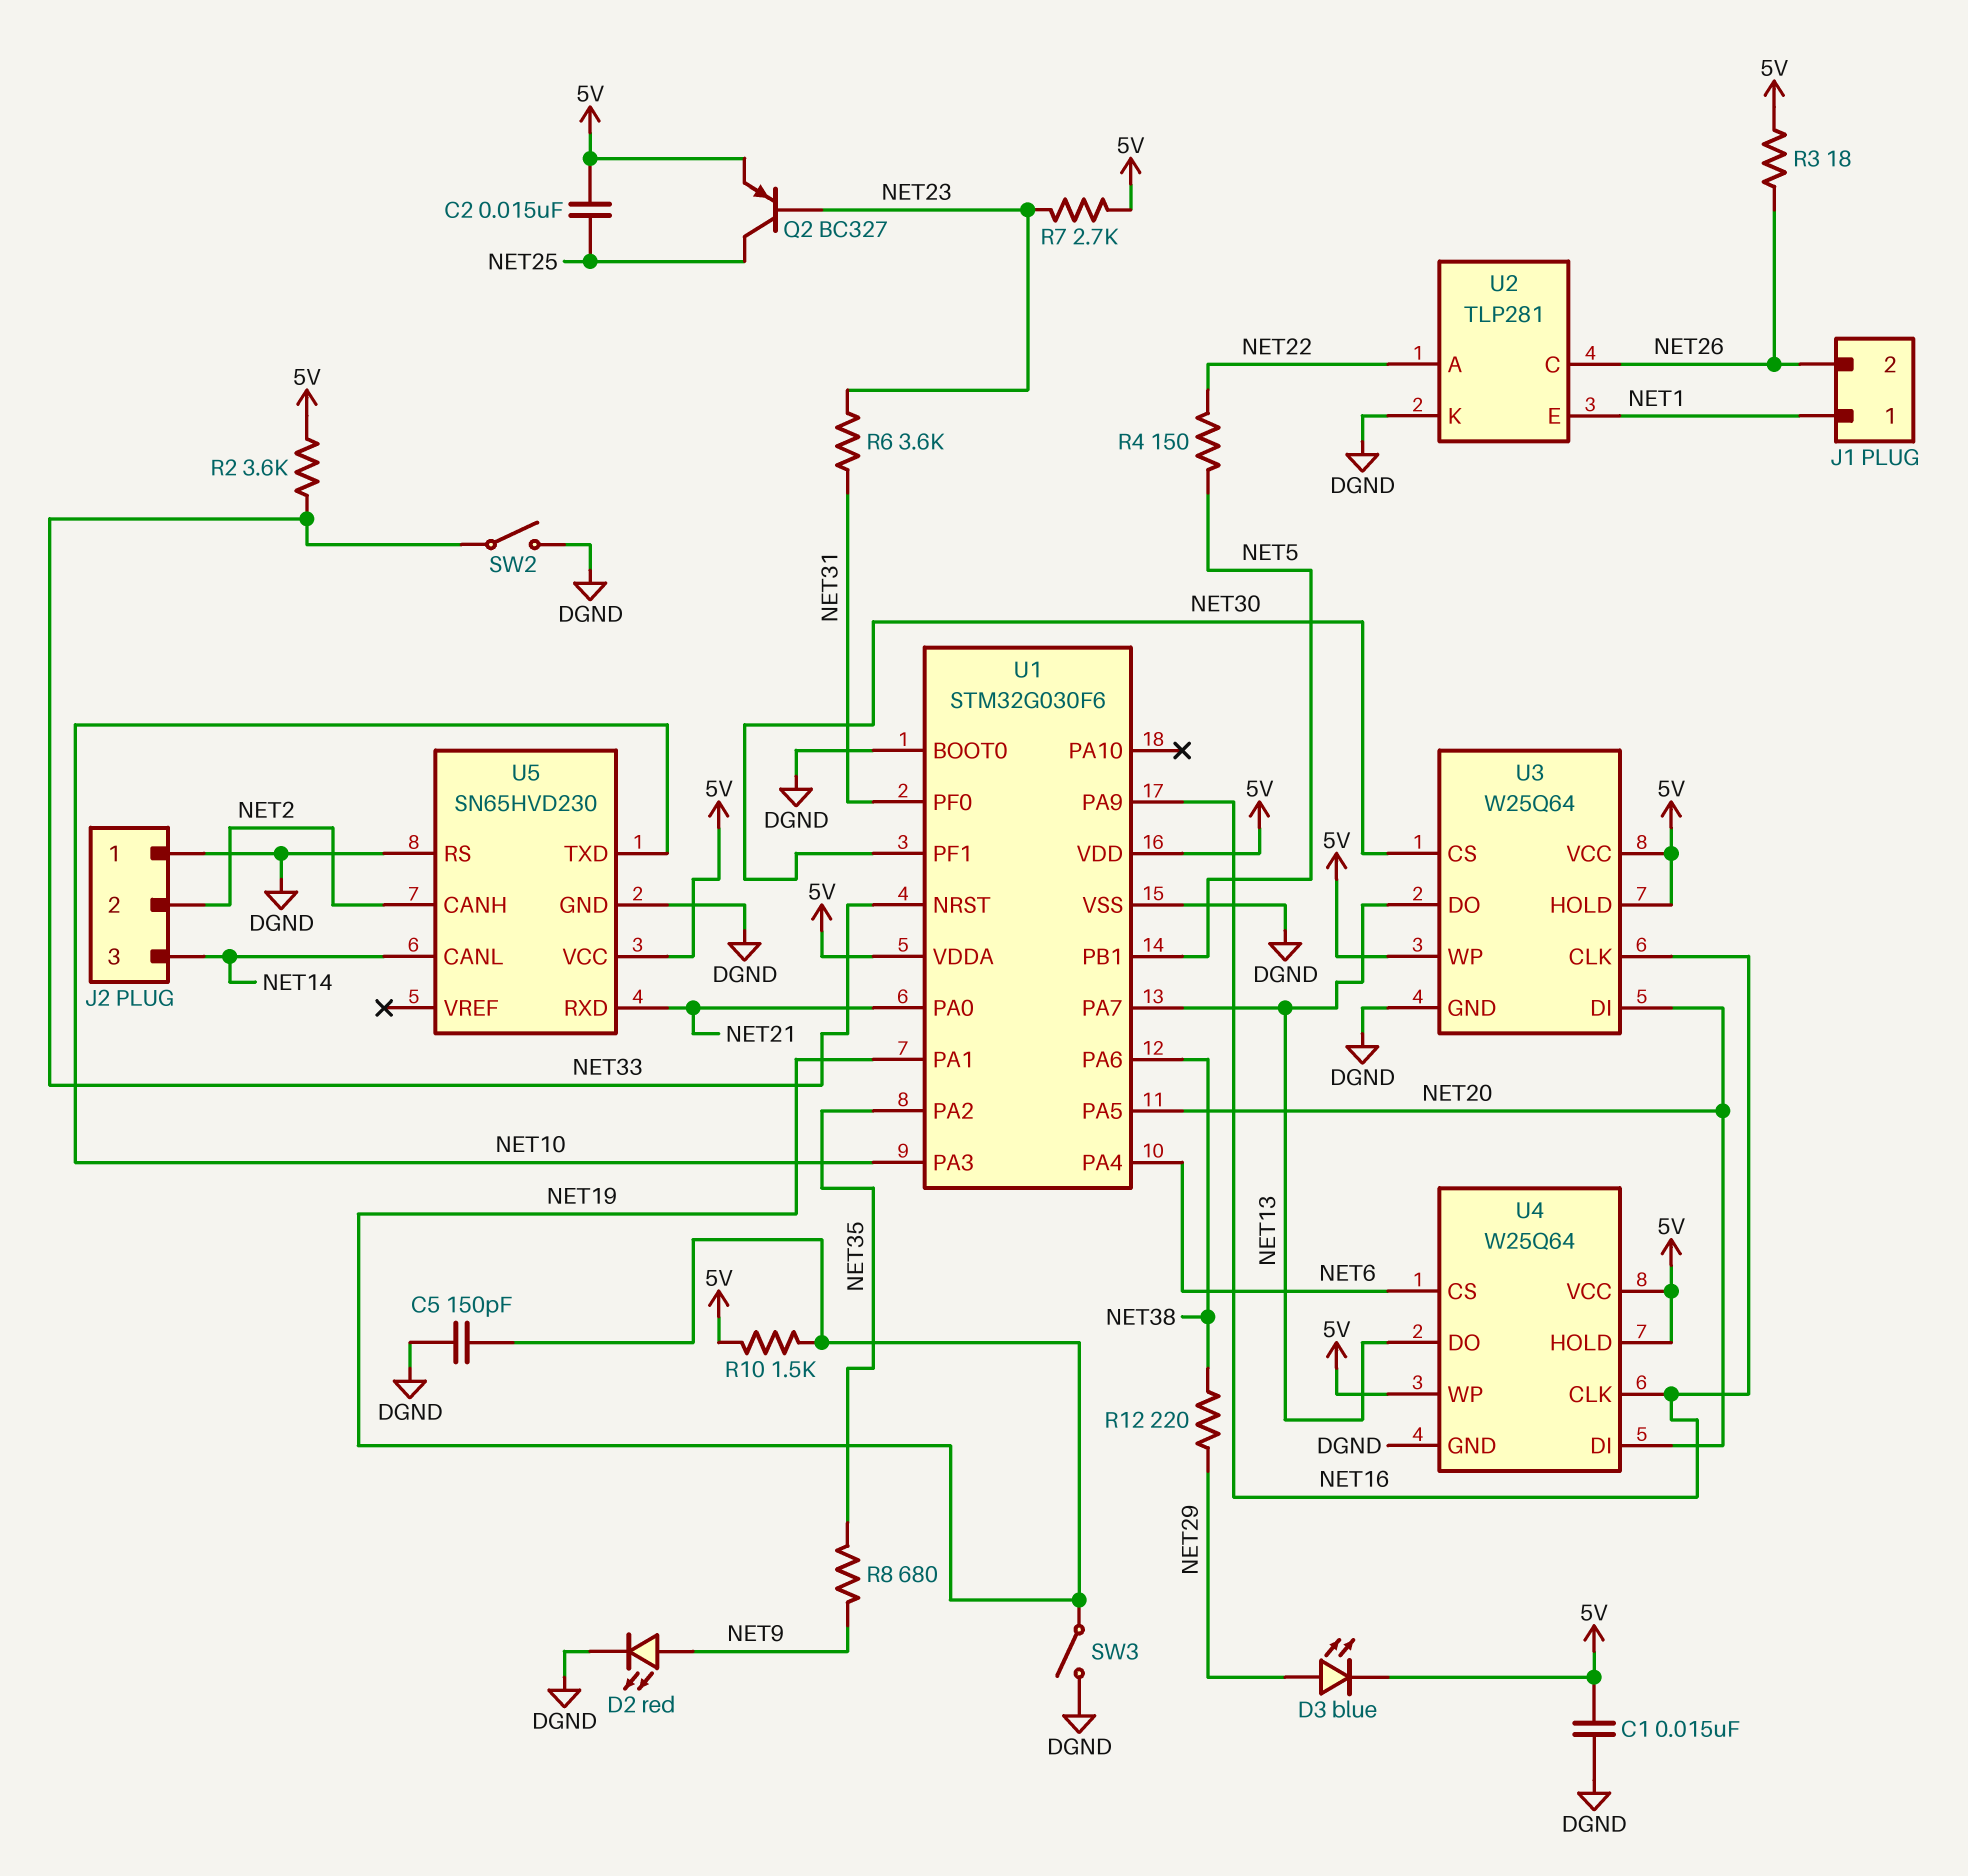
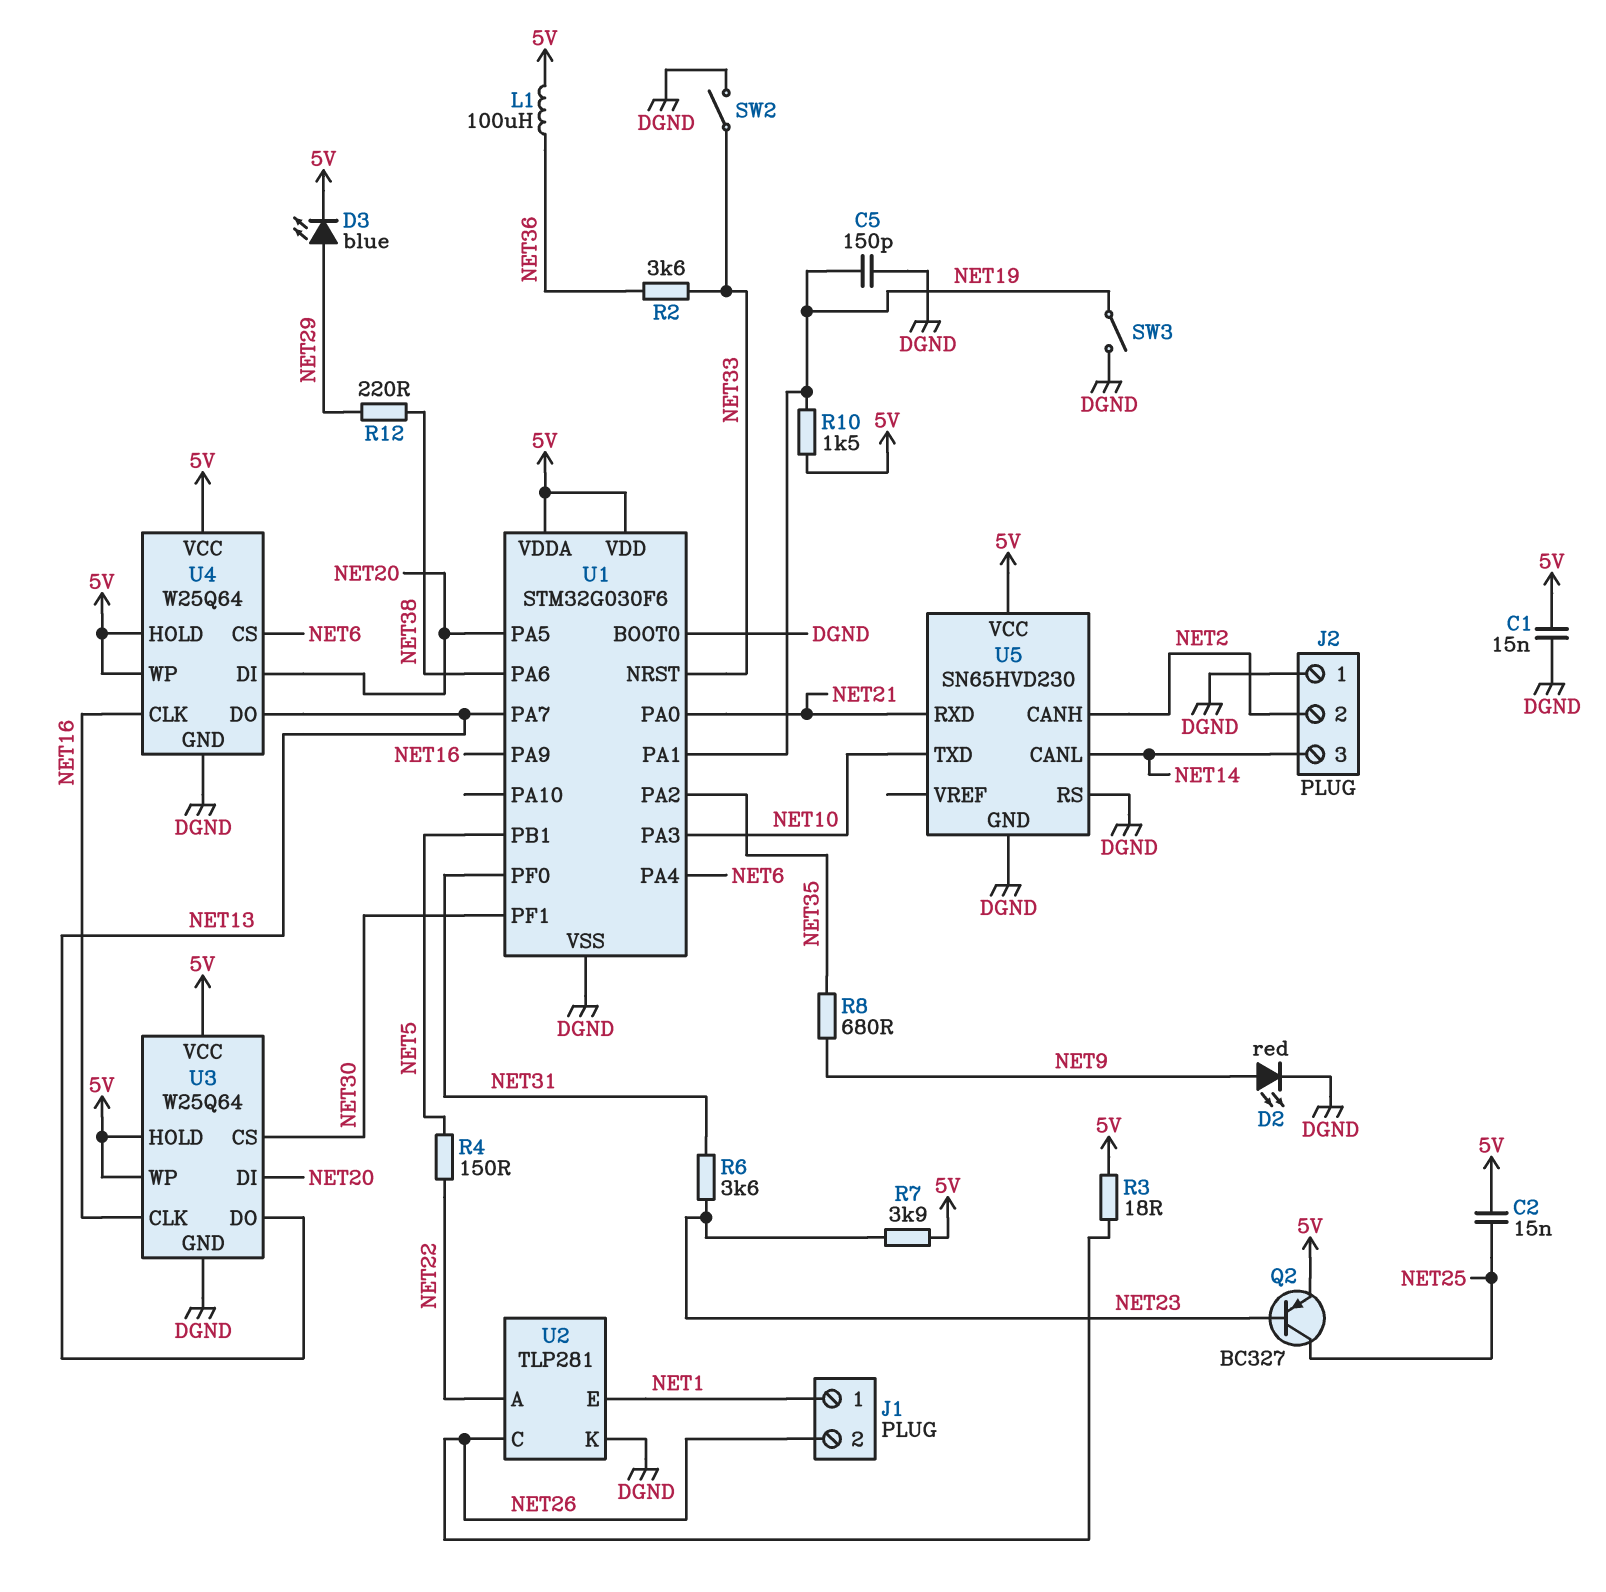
L1: none -> 100uH (5V, NET36)
R2: 3.6k (5V, NET33) -> 3.6k (NET33, NET36)
R7: 2.7k (5V, NET23) -> 3.9k (5V, NET23)

